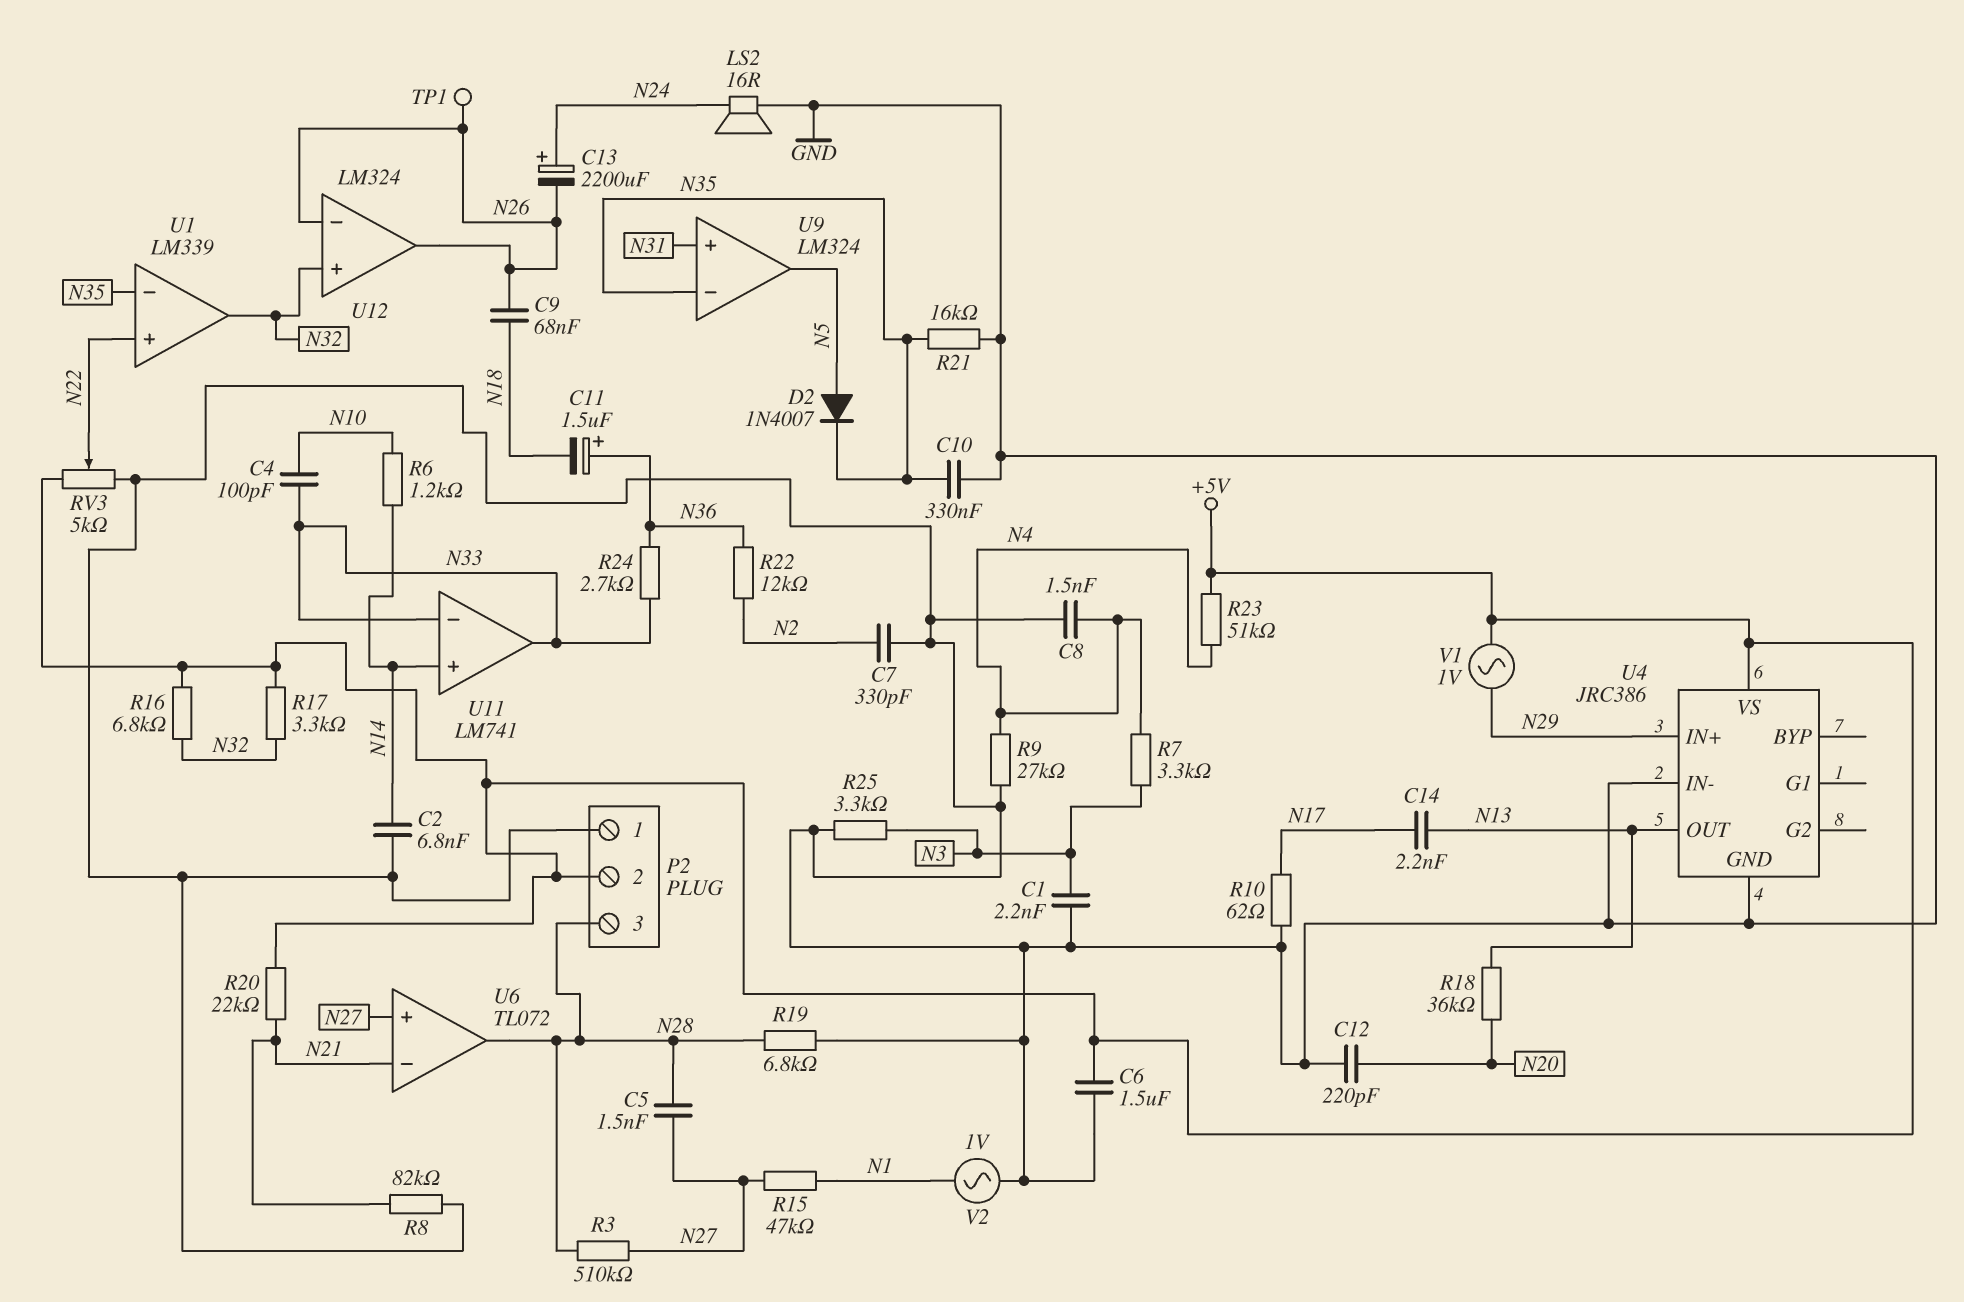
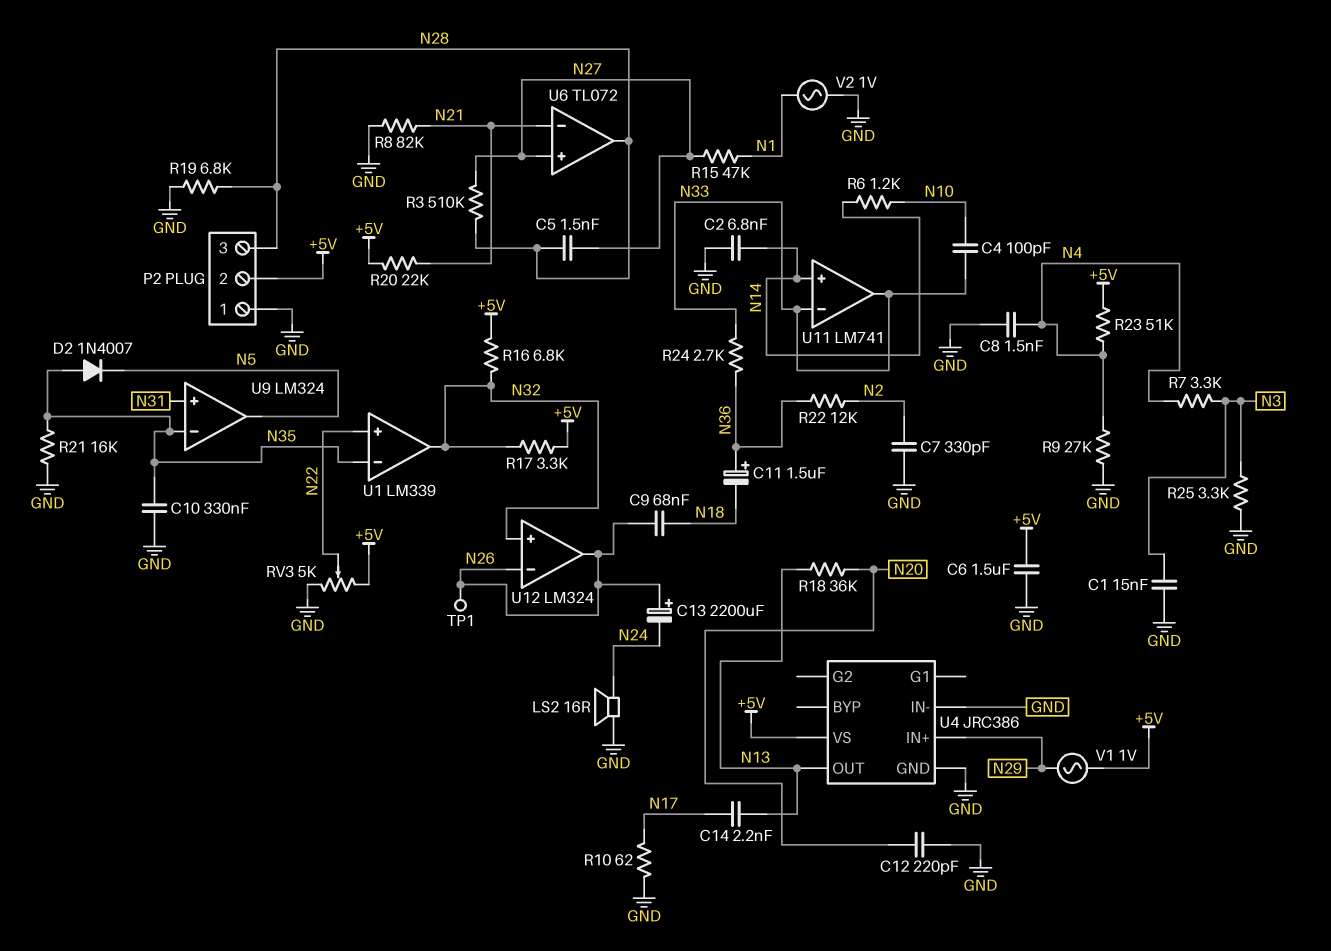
C1: 2.2nF (GND, N3) -> 15nF (GND, N3)
C13: 2200uF (plus N24, minus N26) -> 2200uF (plus N26, minus N24)
D2: diode 1N4007 (A N5, K N35) -> diode 1N4007 (A N35, K N5)

